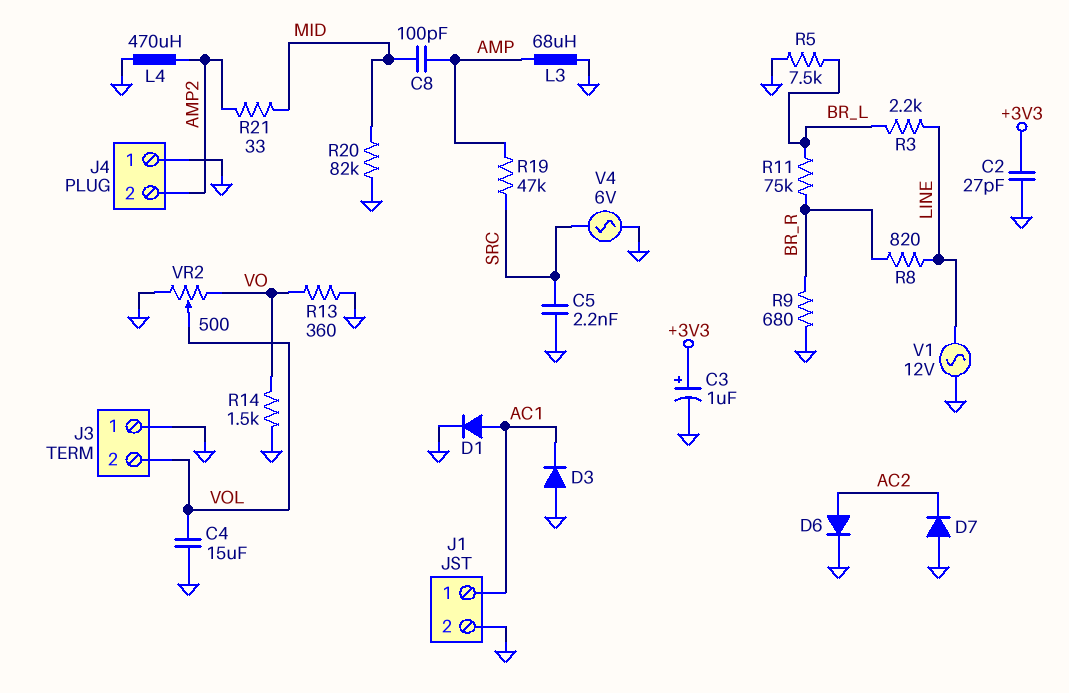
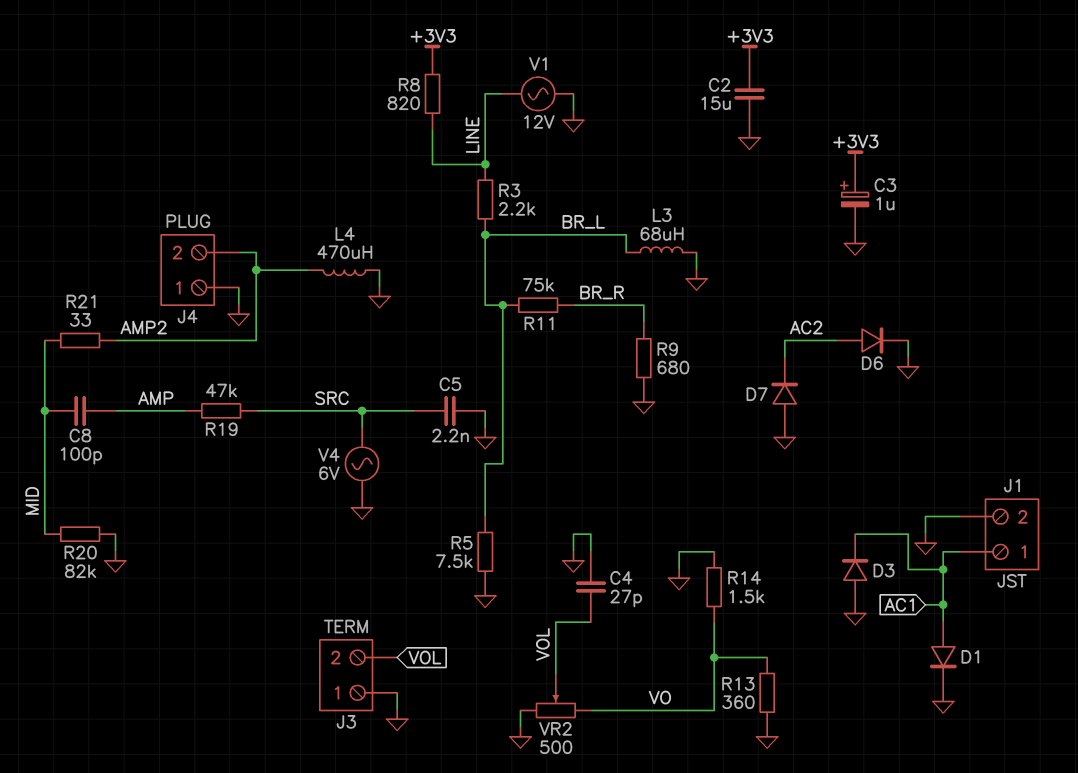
C2: 27pF (+3V3, GND) -> 15uF (+3V3, GND)
C4: 15uF (GND, VOL) -> 27pF (GND, VOL)
L3: 68uH (AMP, GND) -> 68uH (BR_L, GND)
R8: 820 (BR_R, LINE) -> 820 (+3V3, LINE)

